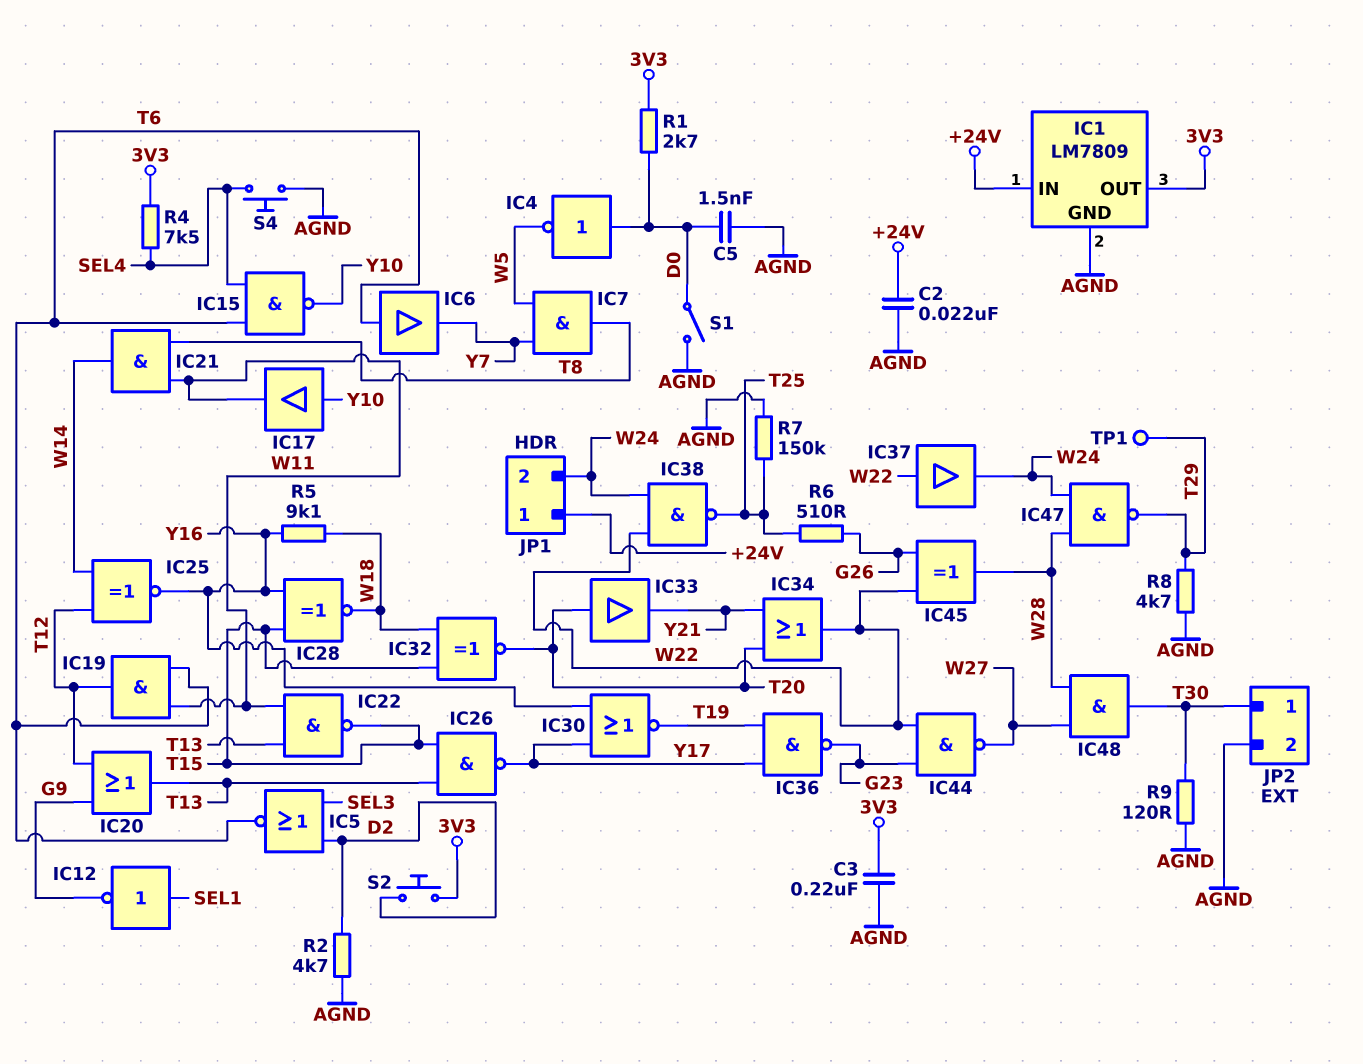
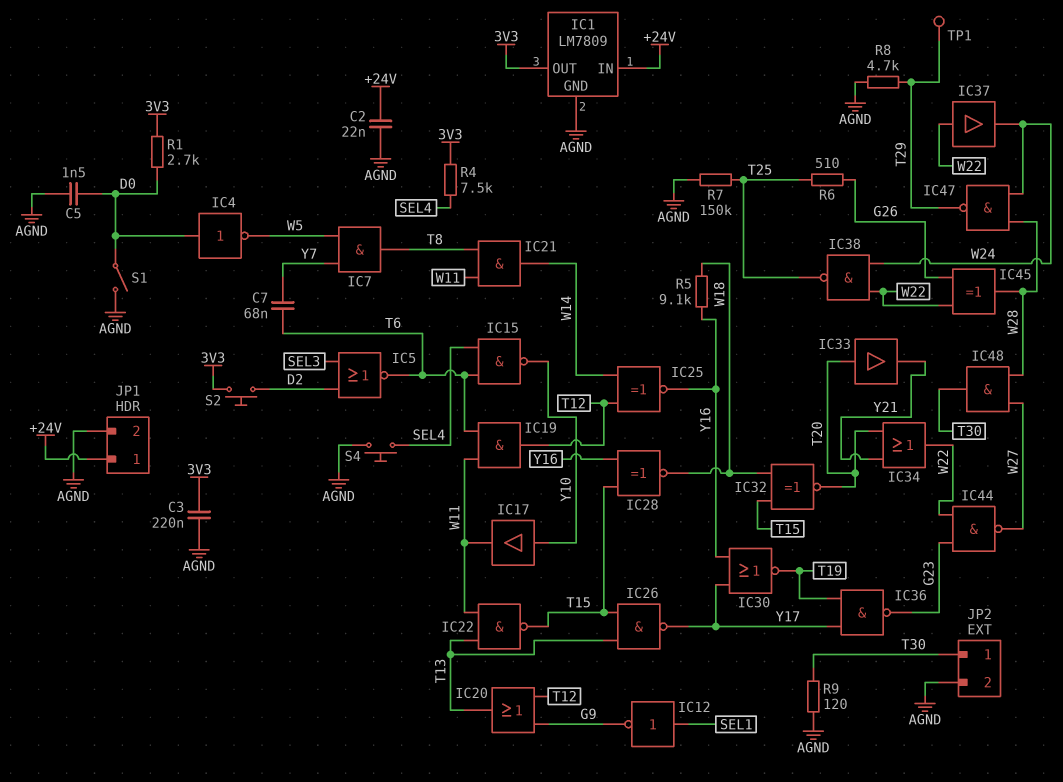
C7: none -> 68nF (T6, Y7)
IC6: buffer (in T6, out Y7) -> none
JP1 pin 2: W24 -> AGND
R2: 4.7k (AGND, D2) -> none

